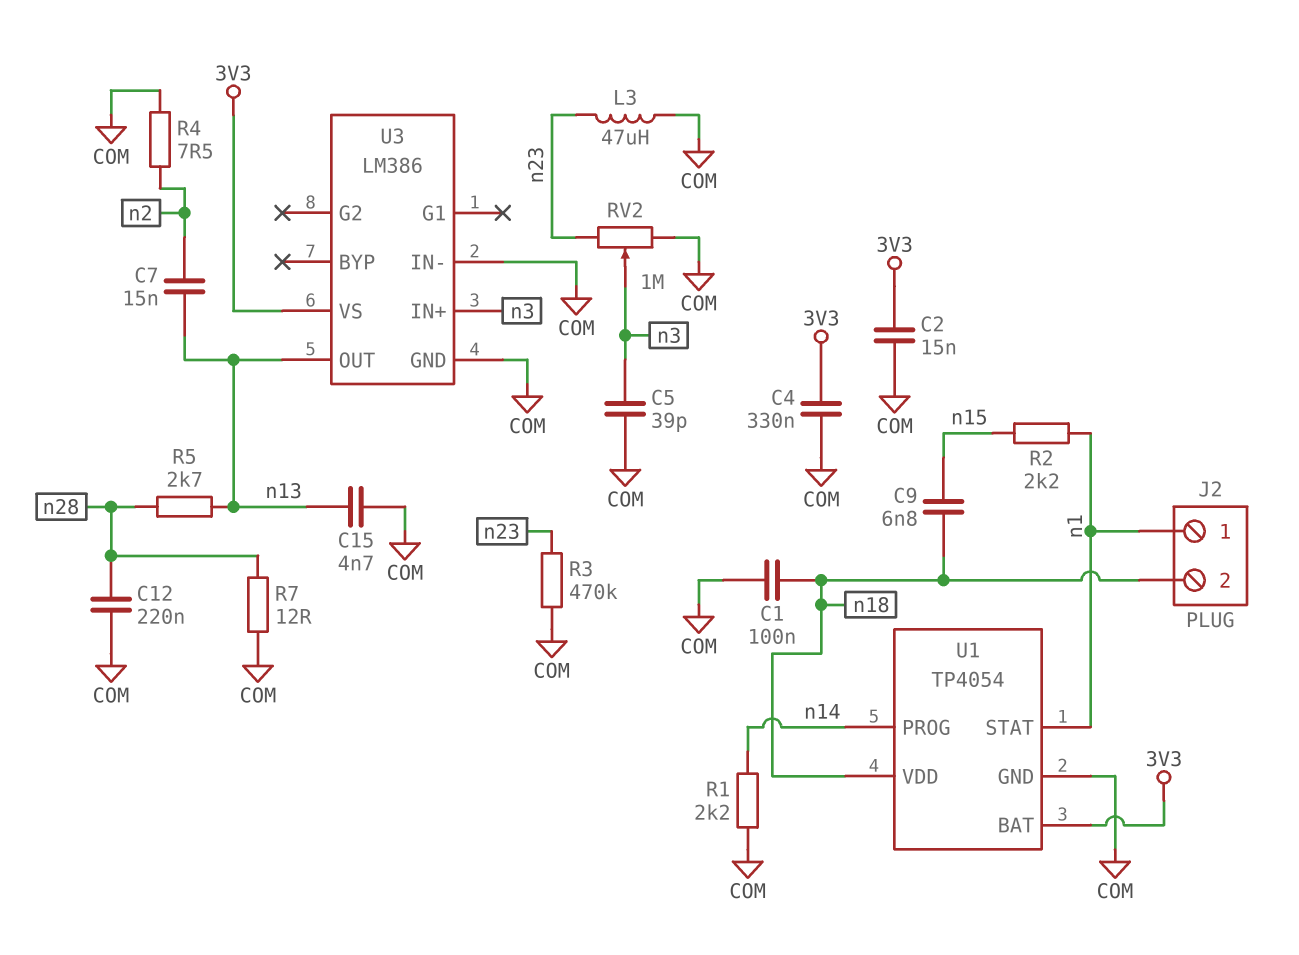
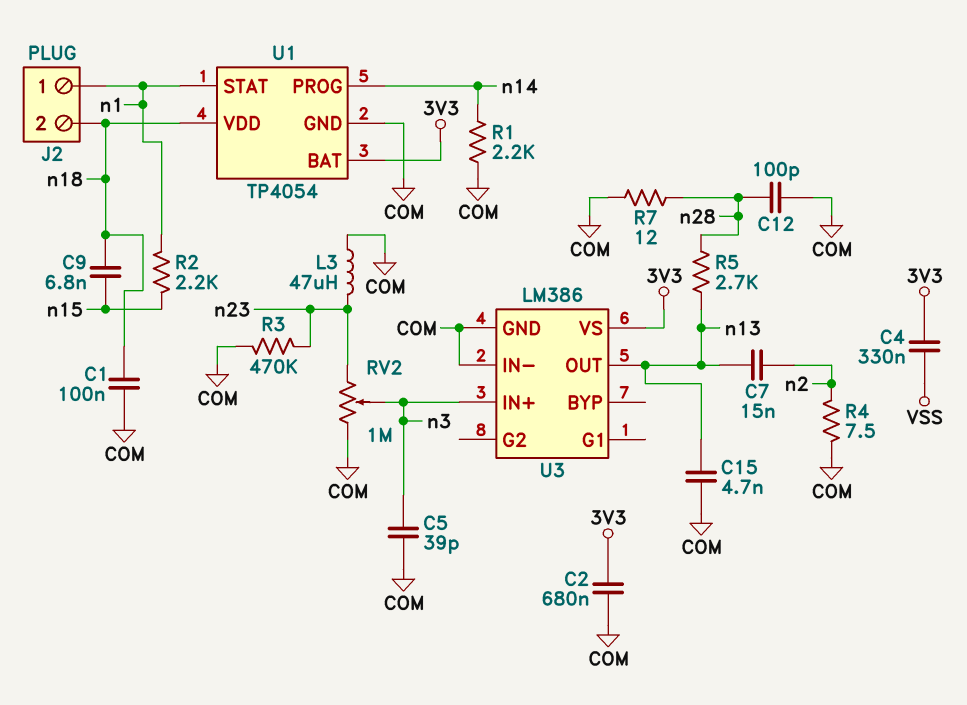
C2: 15nF (3V3, COM) -> 680nF (3V3, COM)
C4: 330nF (3V3, COM) -> 330nF (3V3, VSS)
C12: 220nF (COM, n28) -> 100pF (COM, n28)

